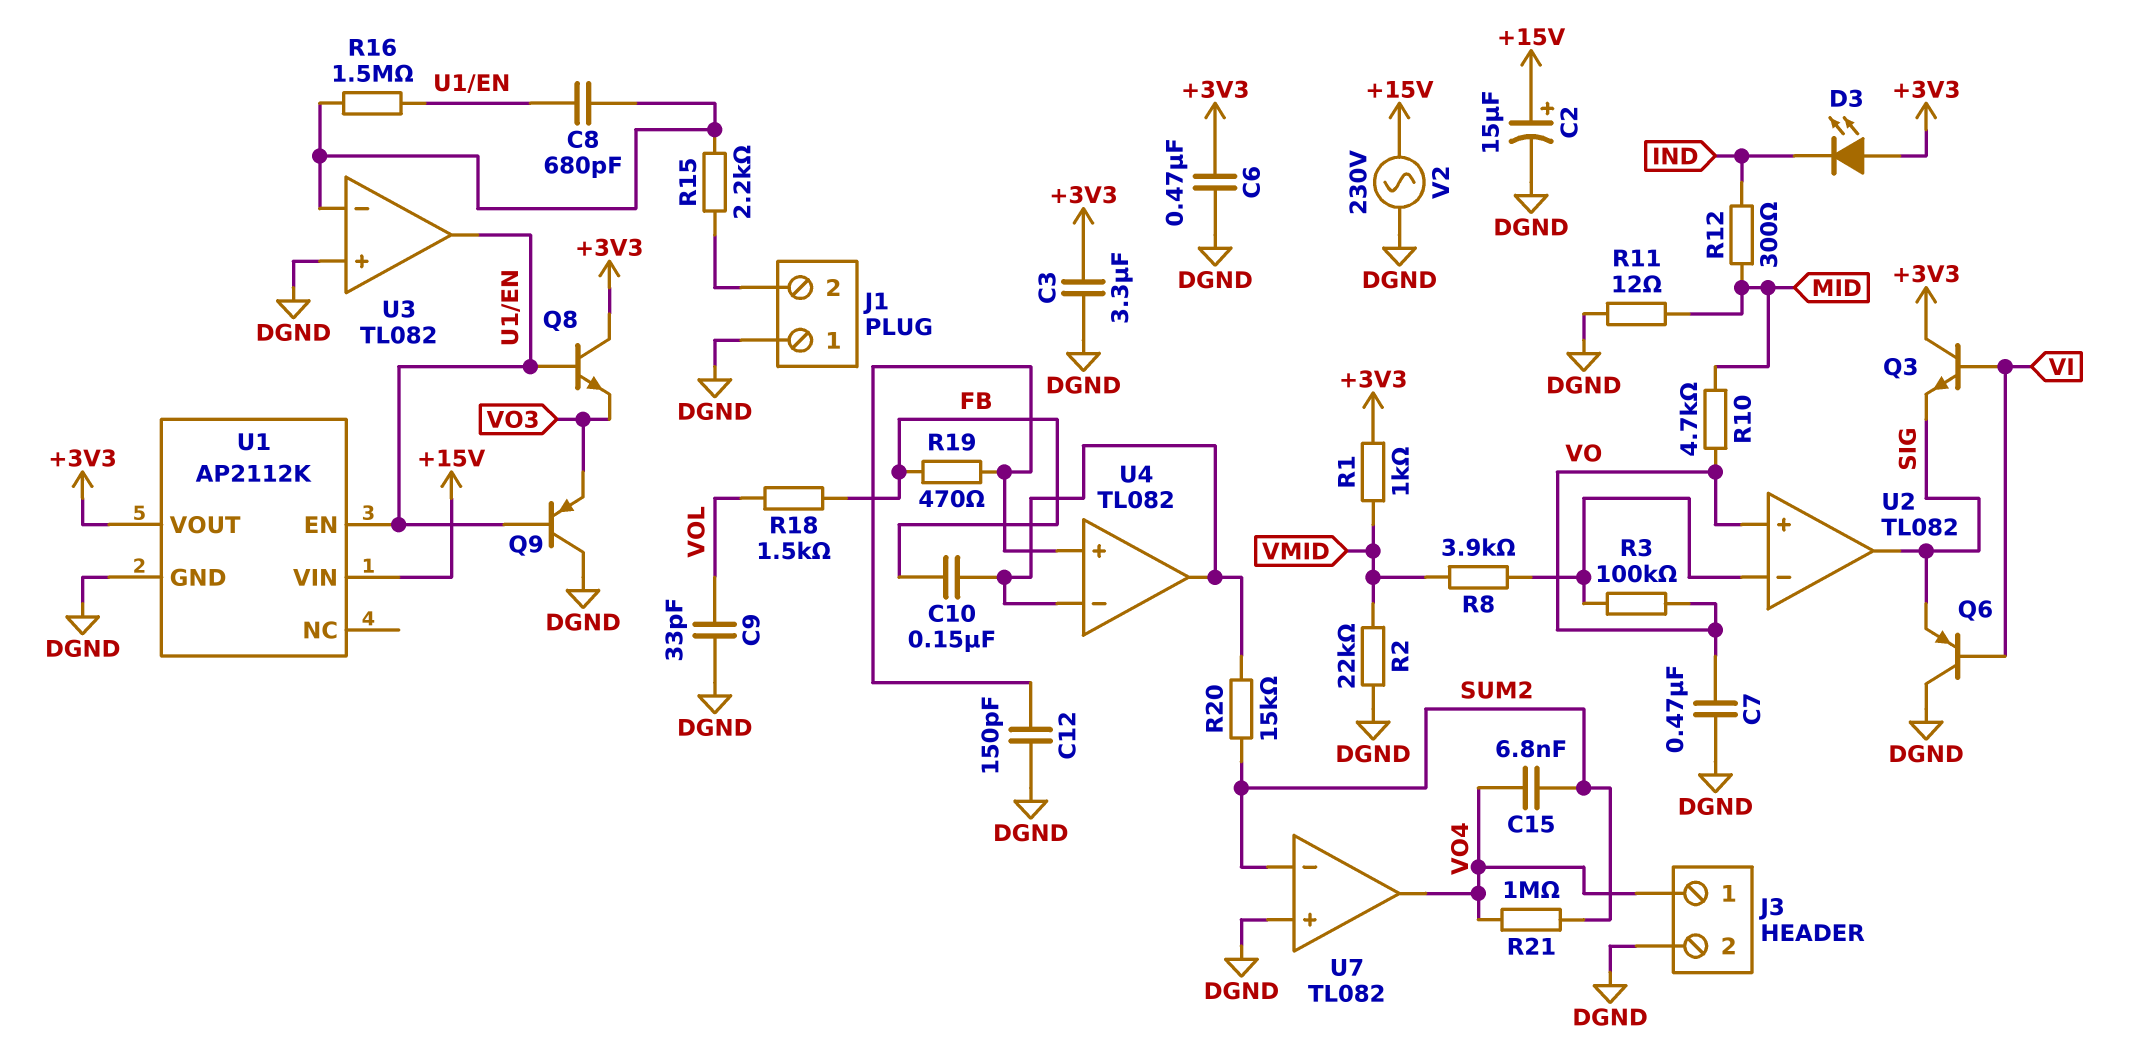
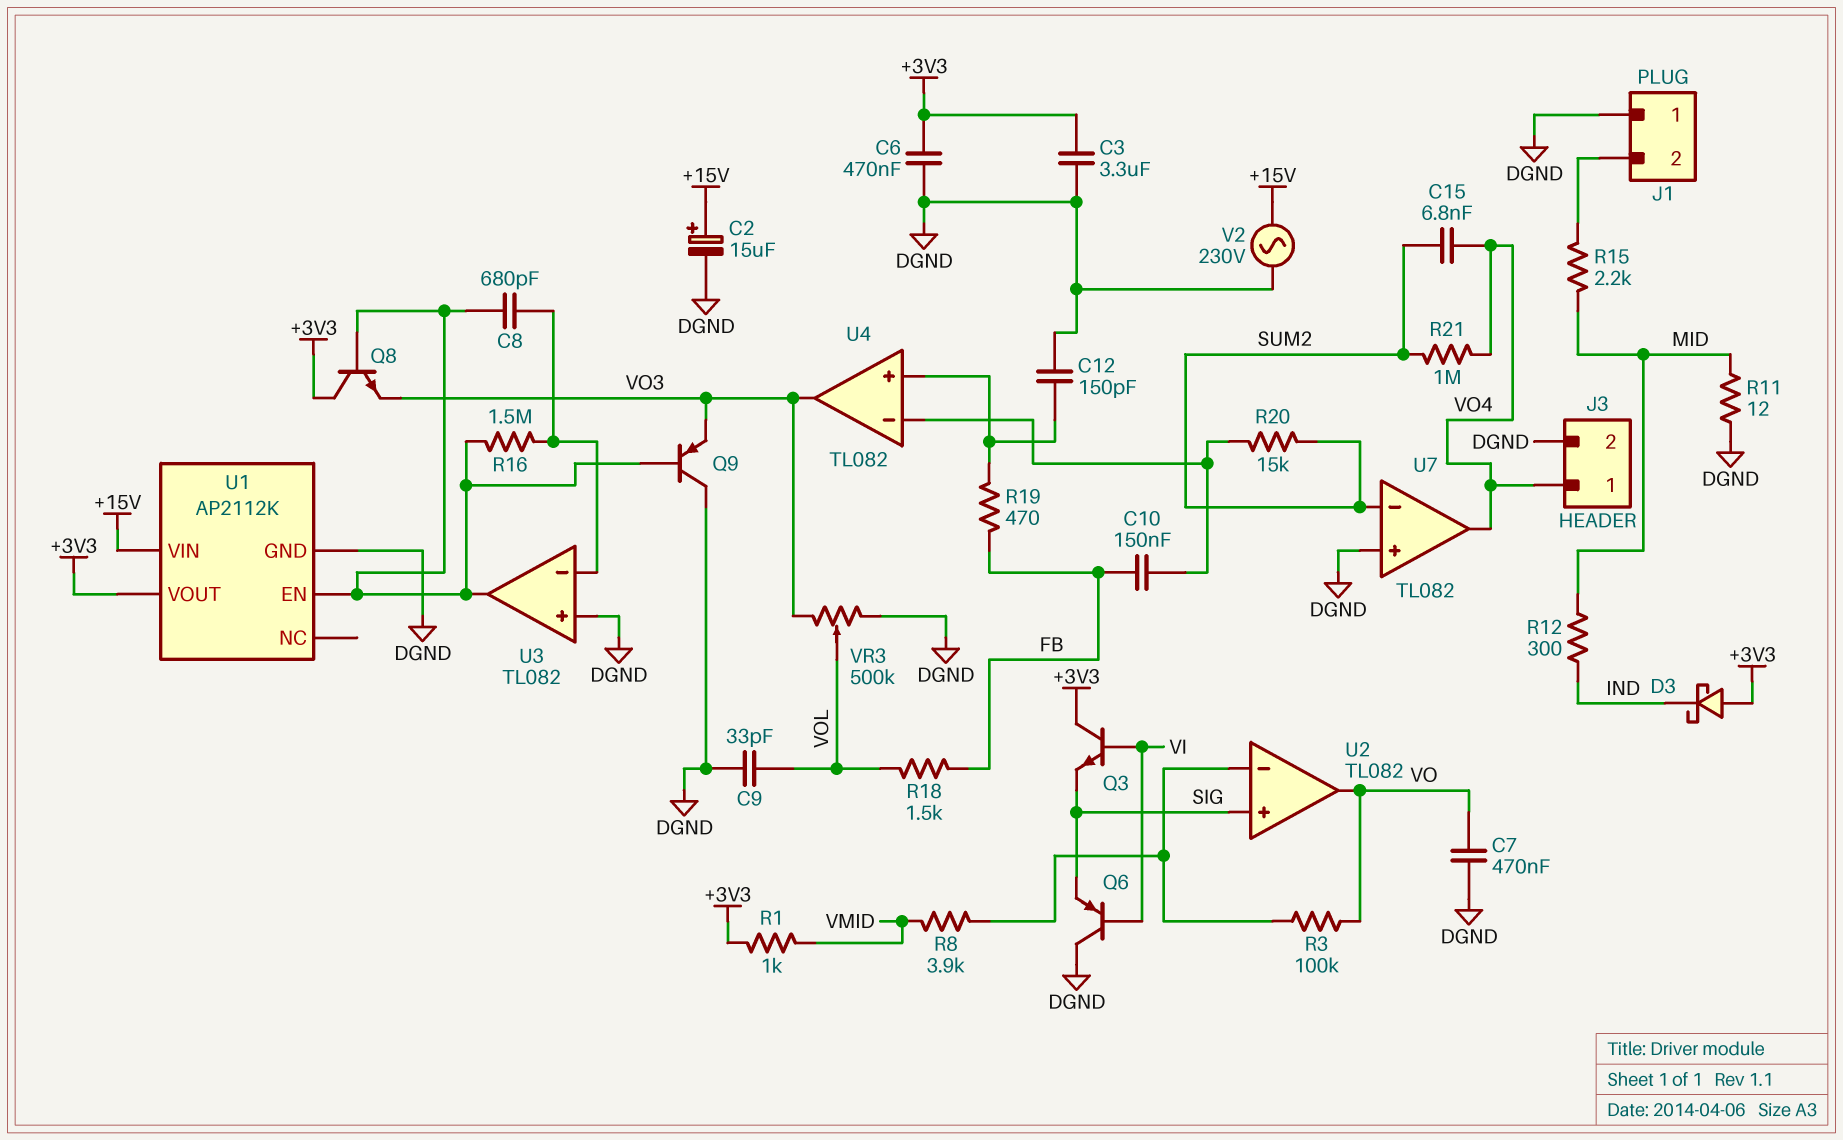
D3: LED (A +3V3, K IND) -> schottky (A +3V3, K IND)
R2: 22k (DGND, VMID) -> none
R10: 4.7k (MID, VO) -> none
R15: 2.2k (J1/2, U3/in-) -> 2.2k (J1/2, MID)
U2 pin in+: VO -> SIG
U2 pin out: SIG -> VO
U4 pin out: U4/in- -> VO3
VR3: none -> 500k (DGND, VO3, wiper VOL)

